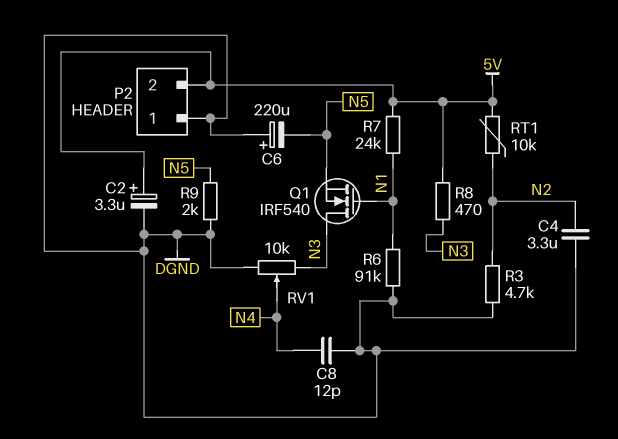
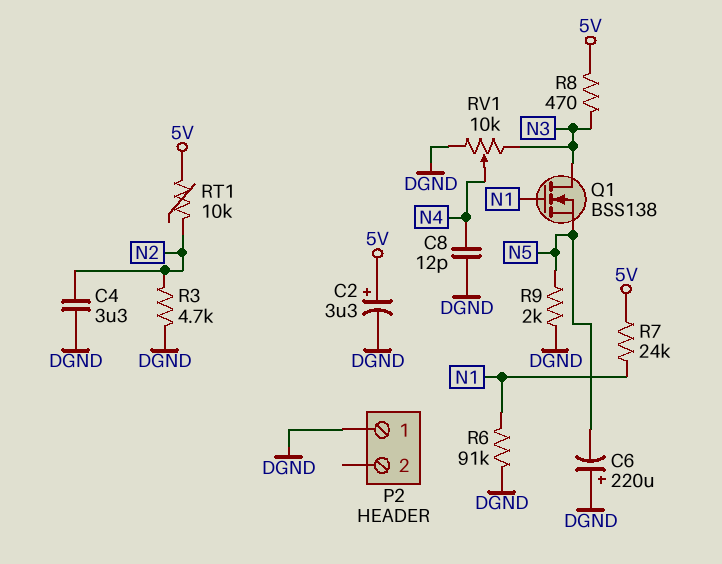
P2 pin 2: 5V -> none
Q1: NMOS IRF540 (G N1, D N3, S N5) -> NMOS BSS138 (G N1, D N3, S N5)

